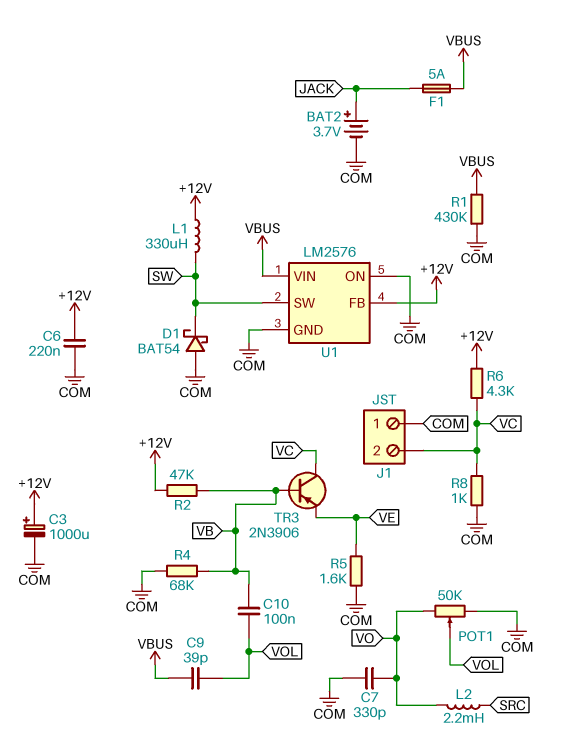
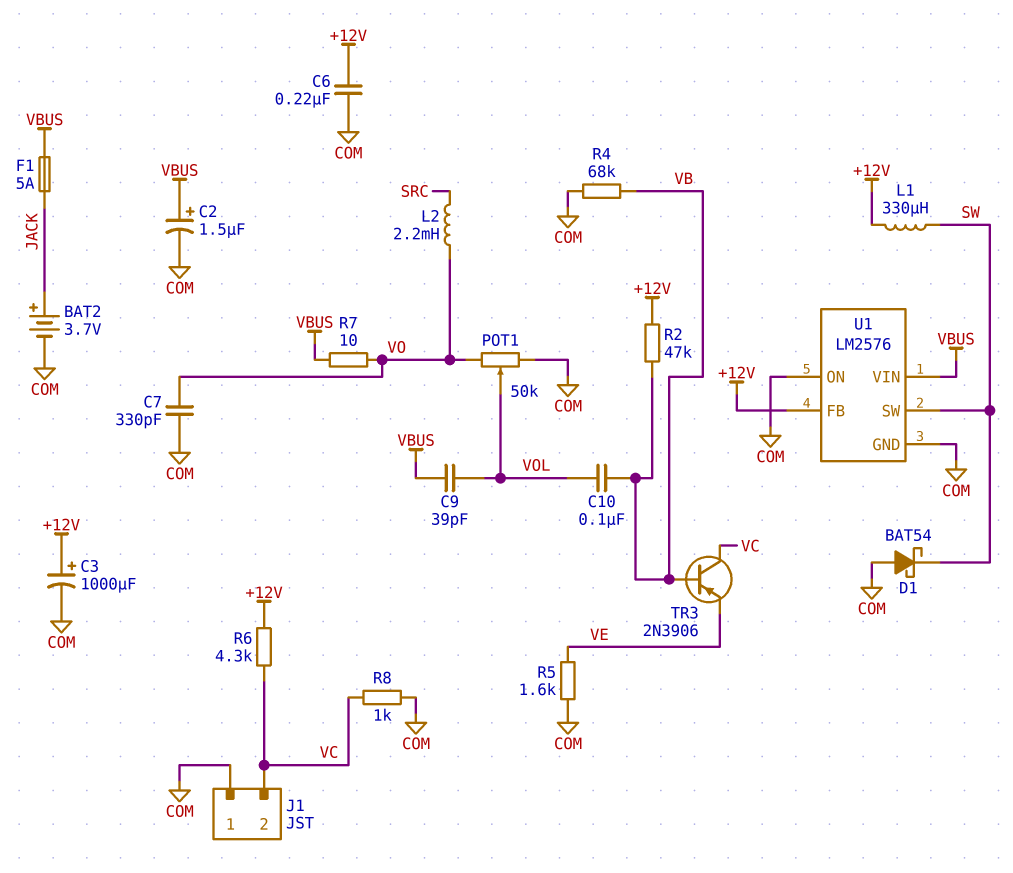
C2: none -> 1.5uF (plus VBUS, minus COM)
R1: 430k (COM, VBUS) -> none
R7: none -> 10 (VBUS, VO)

